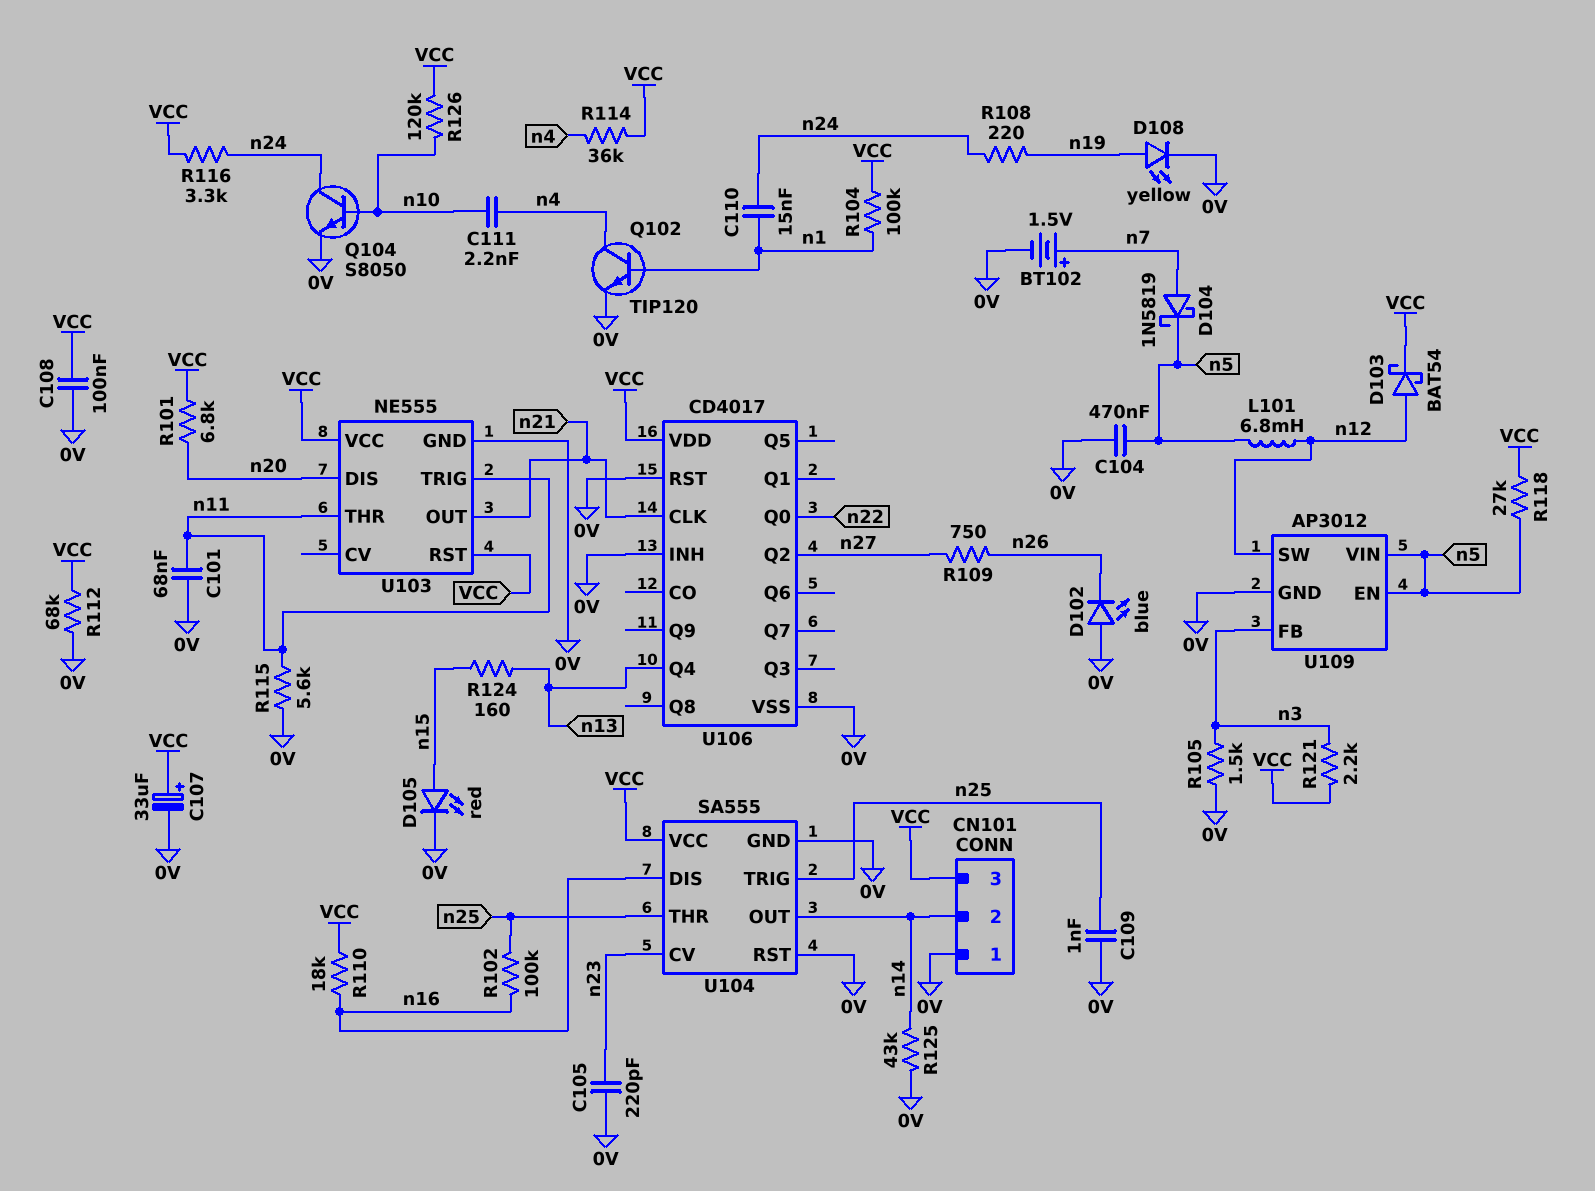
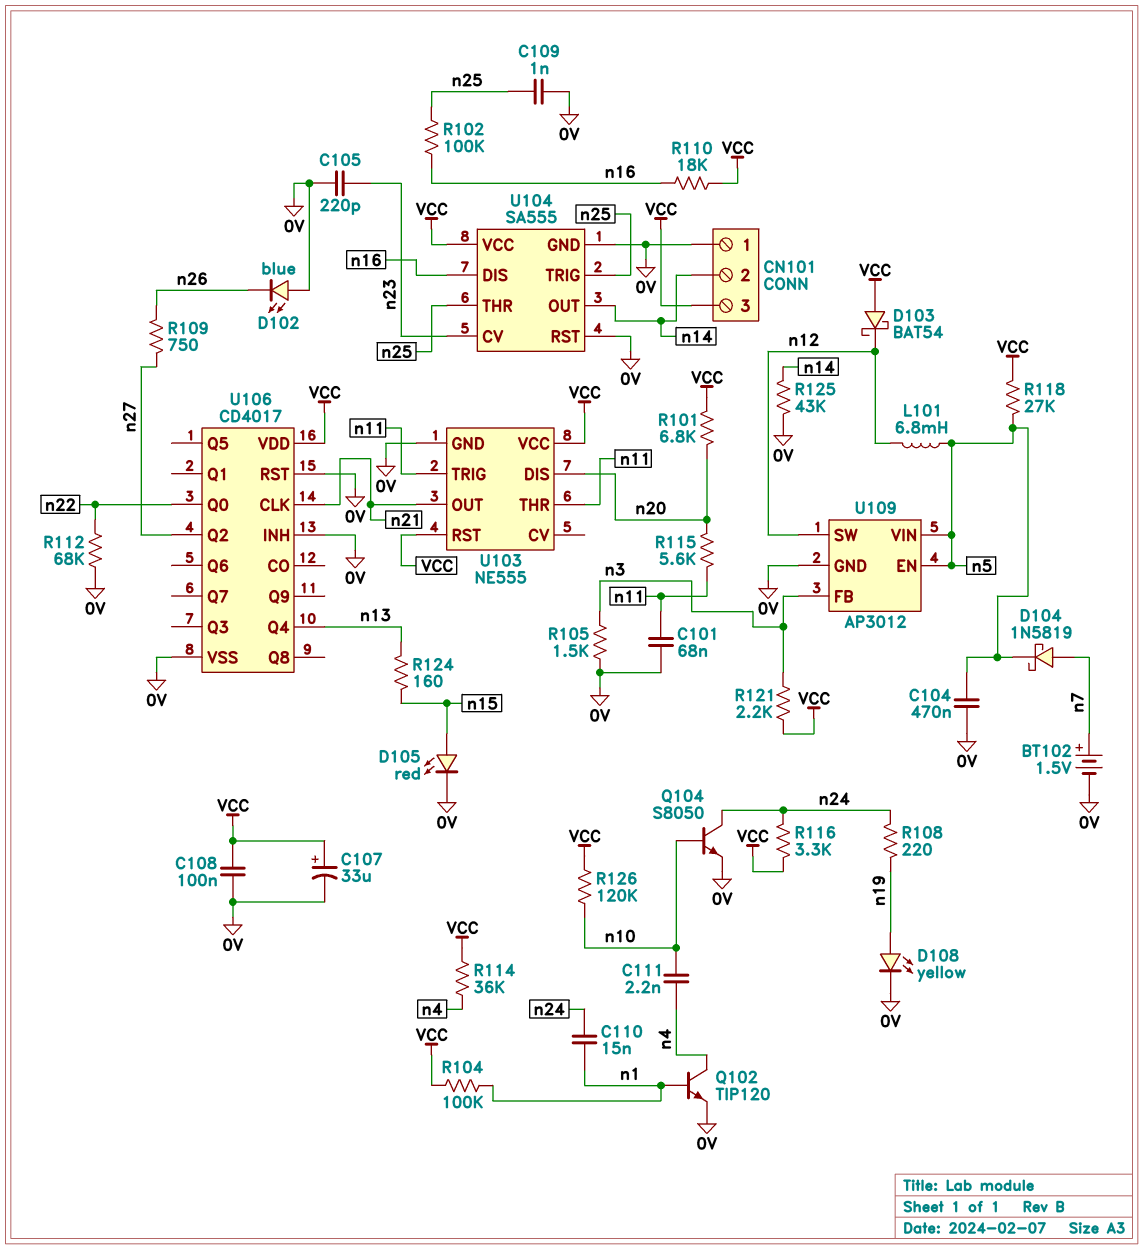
D103: schottky BAT54 (A n12, K VCC) -> schottky BAT54 (A VCC, K n12)
R112: 68k (0V, VCC) -> 68k (0V, n22)
R115: 5.6k (0V, n11) -> 5.6k (n11, n20)

